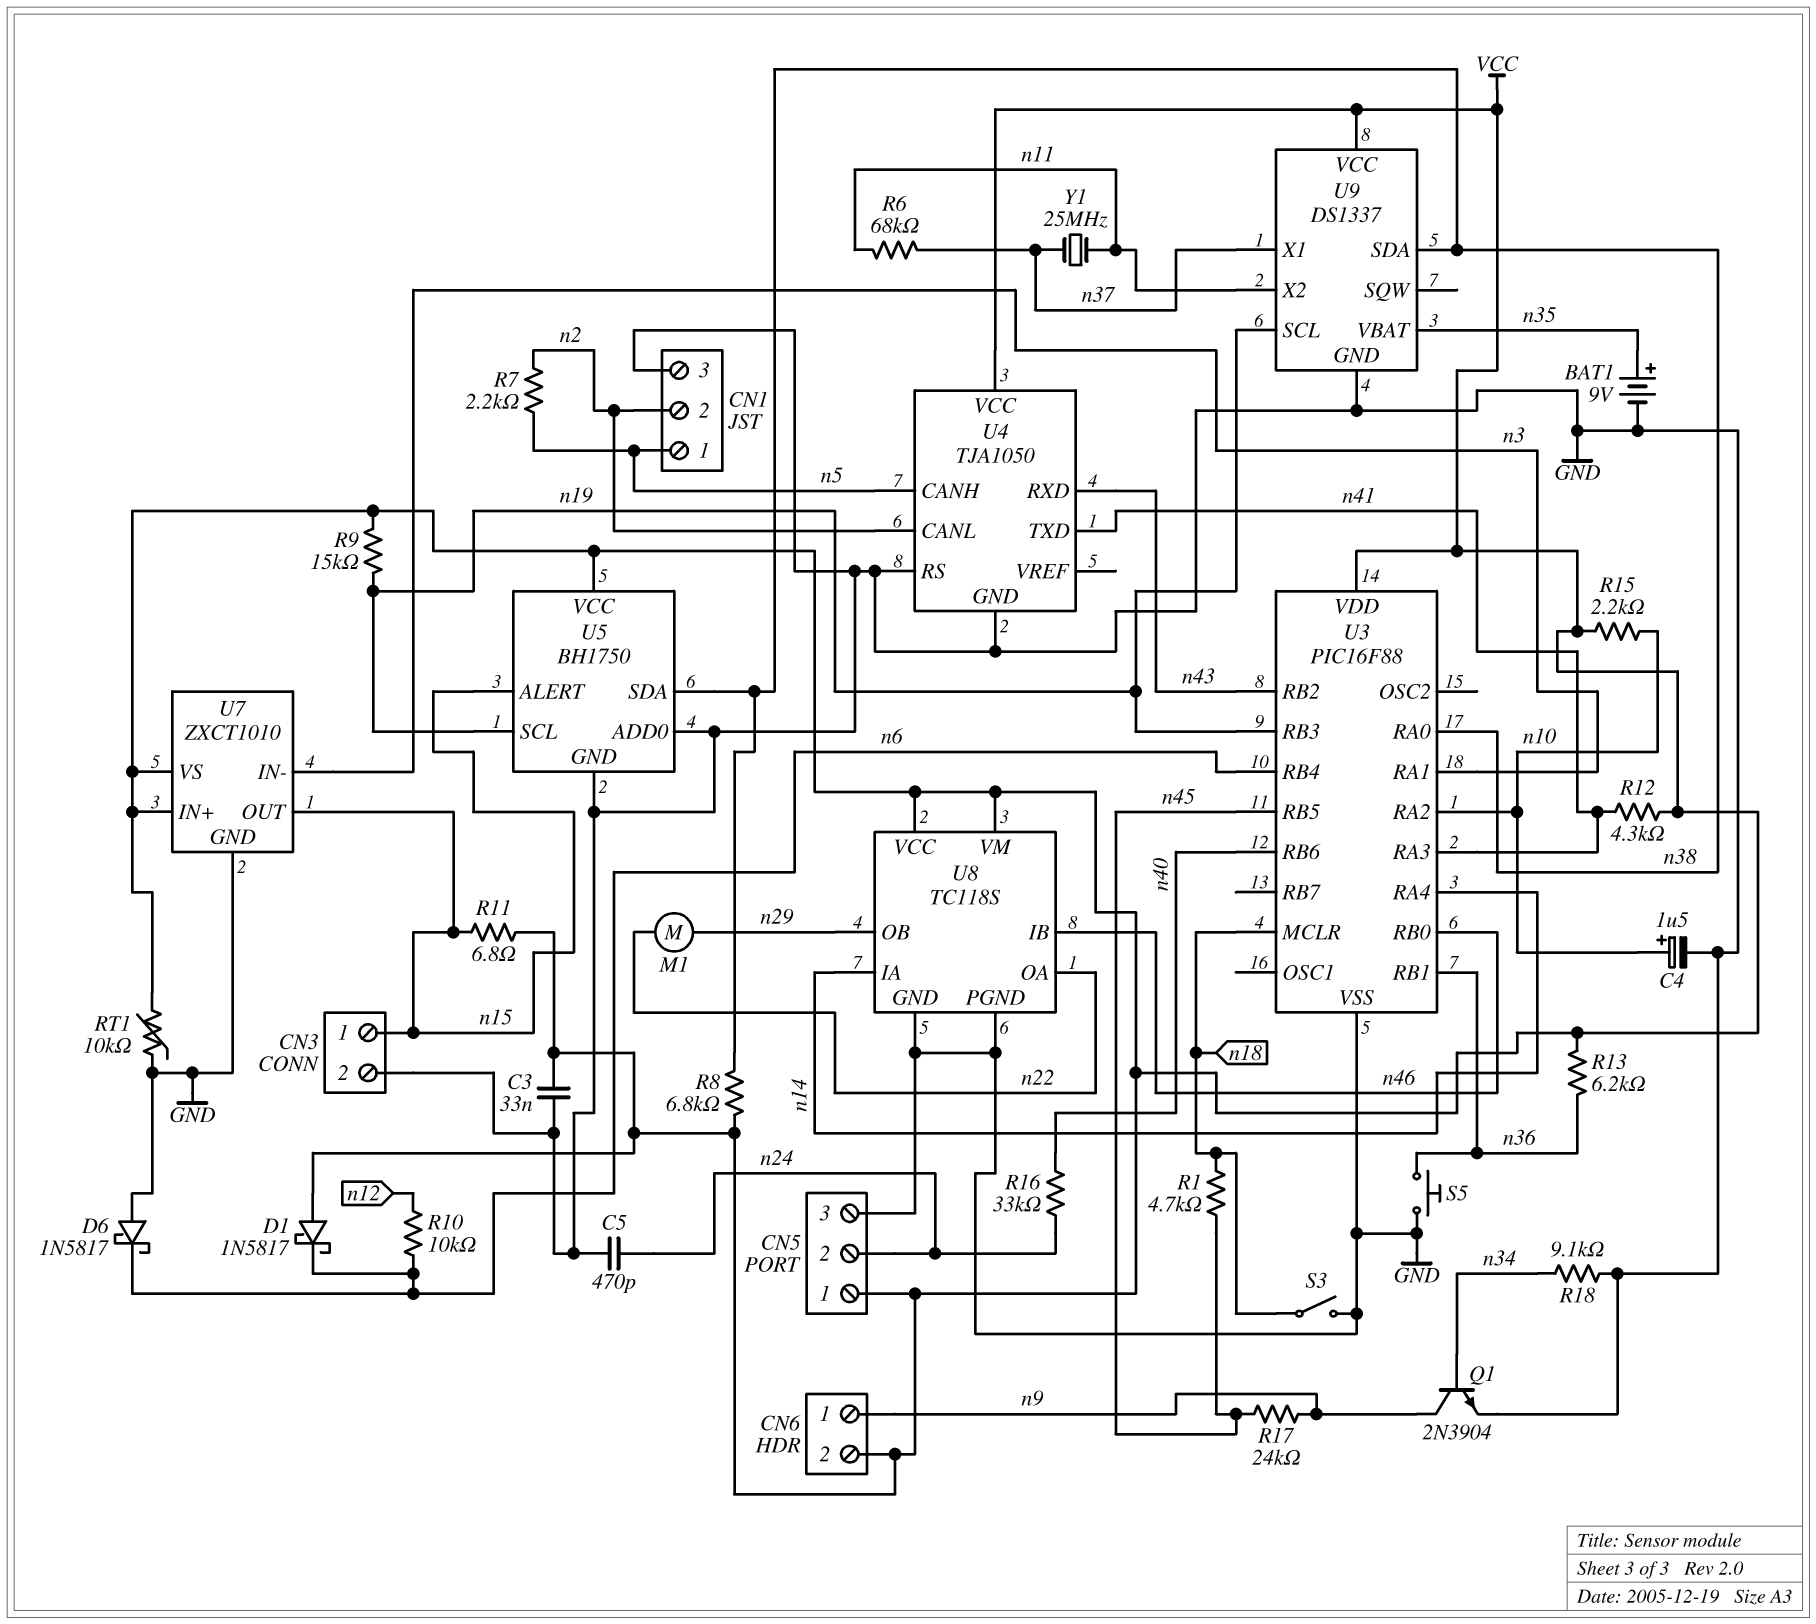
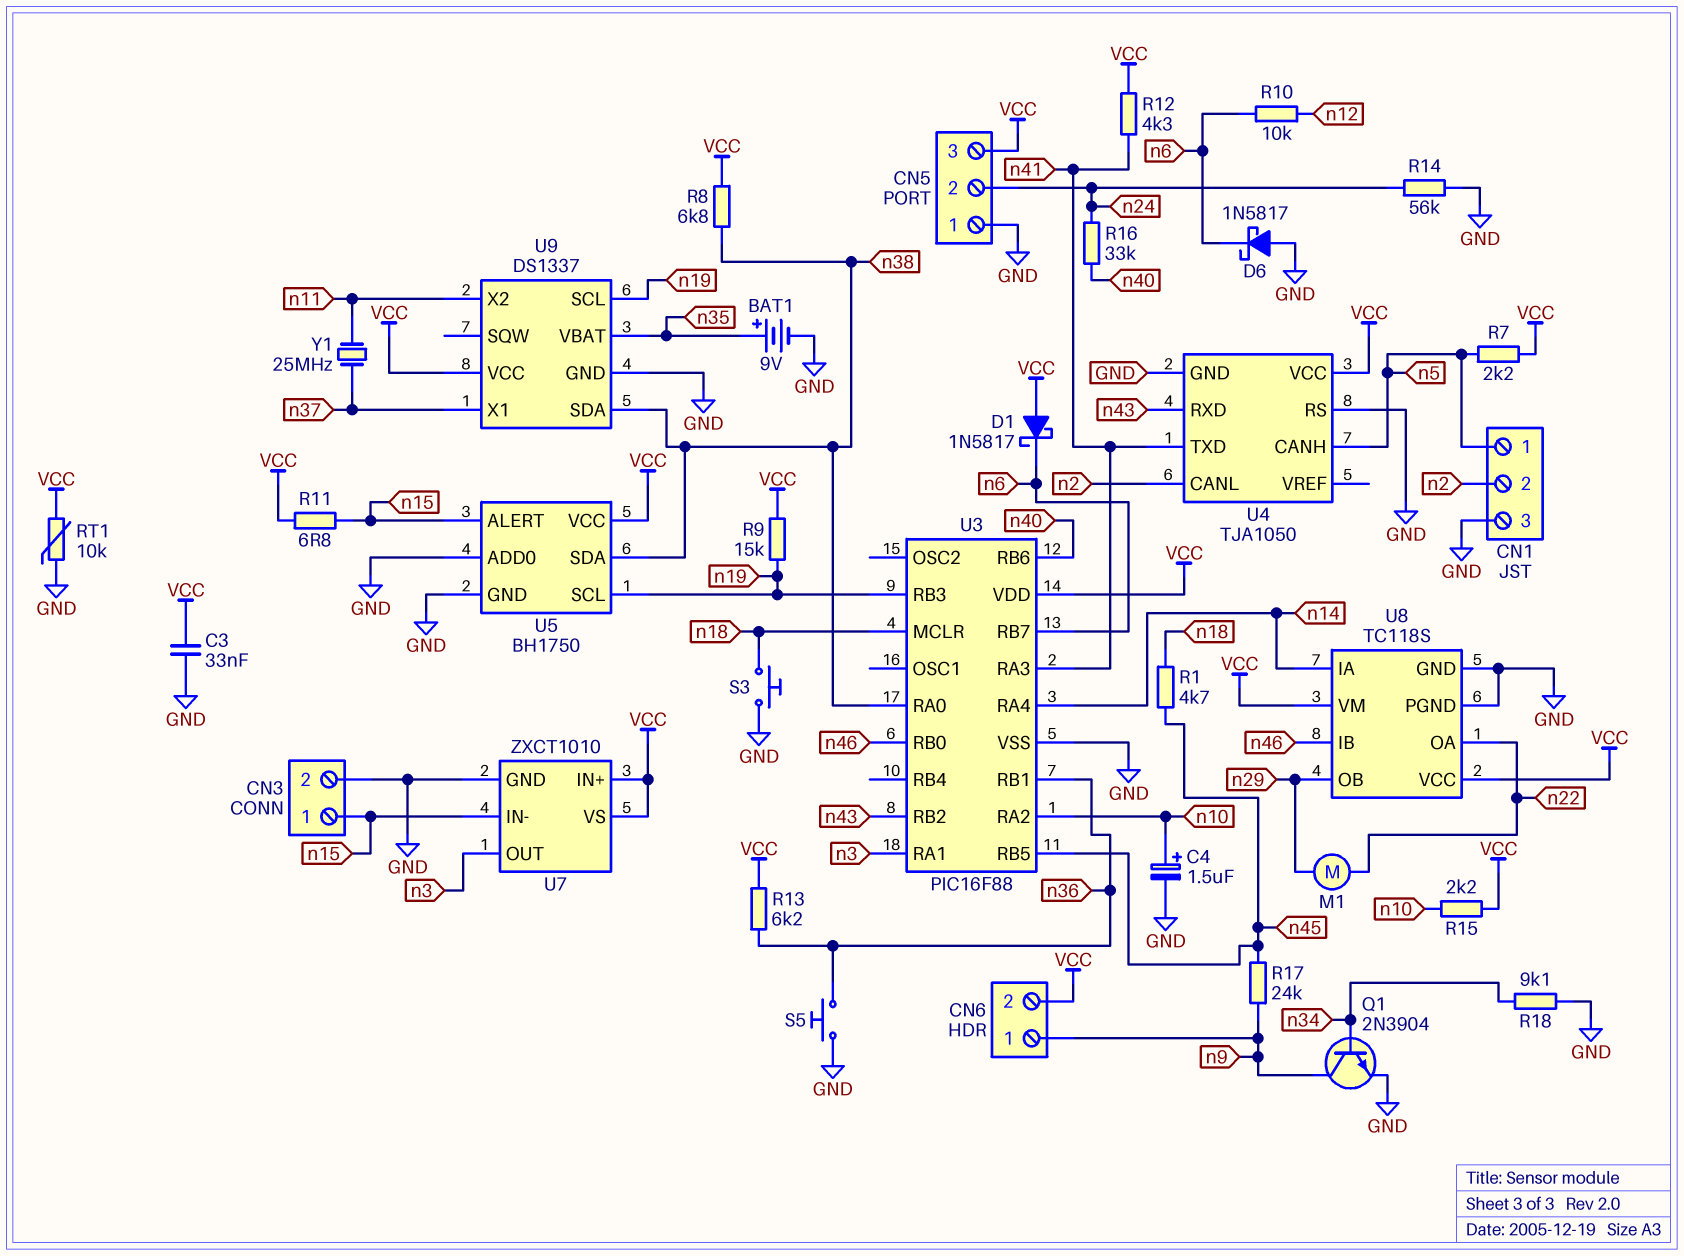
C5: 470pF (GND, n24) -> none
CN5 pin 1: VCC -> GND
CN5 pin 3: GND -> VCC
R6: 68k (n11, n37) -> none
R7: 2.2k (n2, n5) -> 2.2k (VCC, n5)
R14: none -> 56k (GND, n24)
S3: switch (GND, n18) -> button (GND, n18)
U3 pin RB4: n6 -> none
U3 pin RB7: none -> n6
U7 pin IN-: n3 -> n15
U7 pin OUT: n15 -> n3

